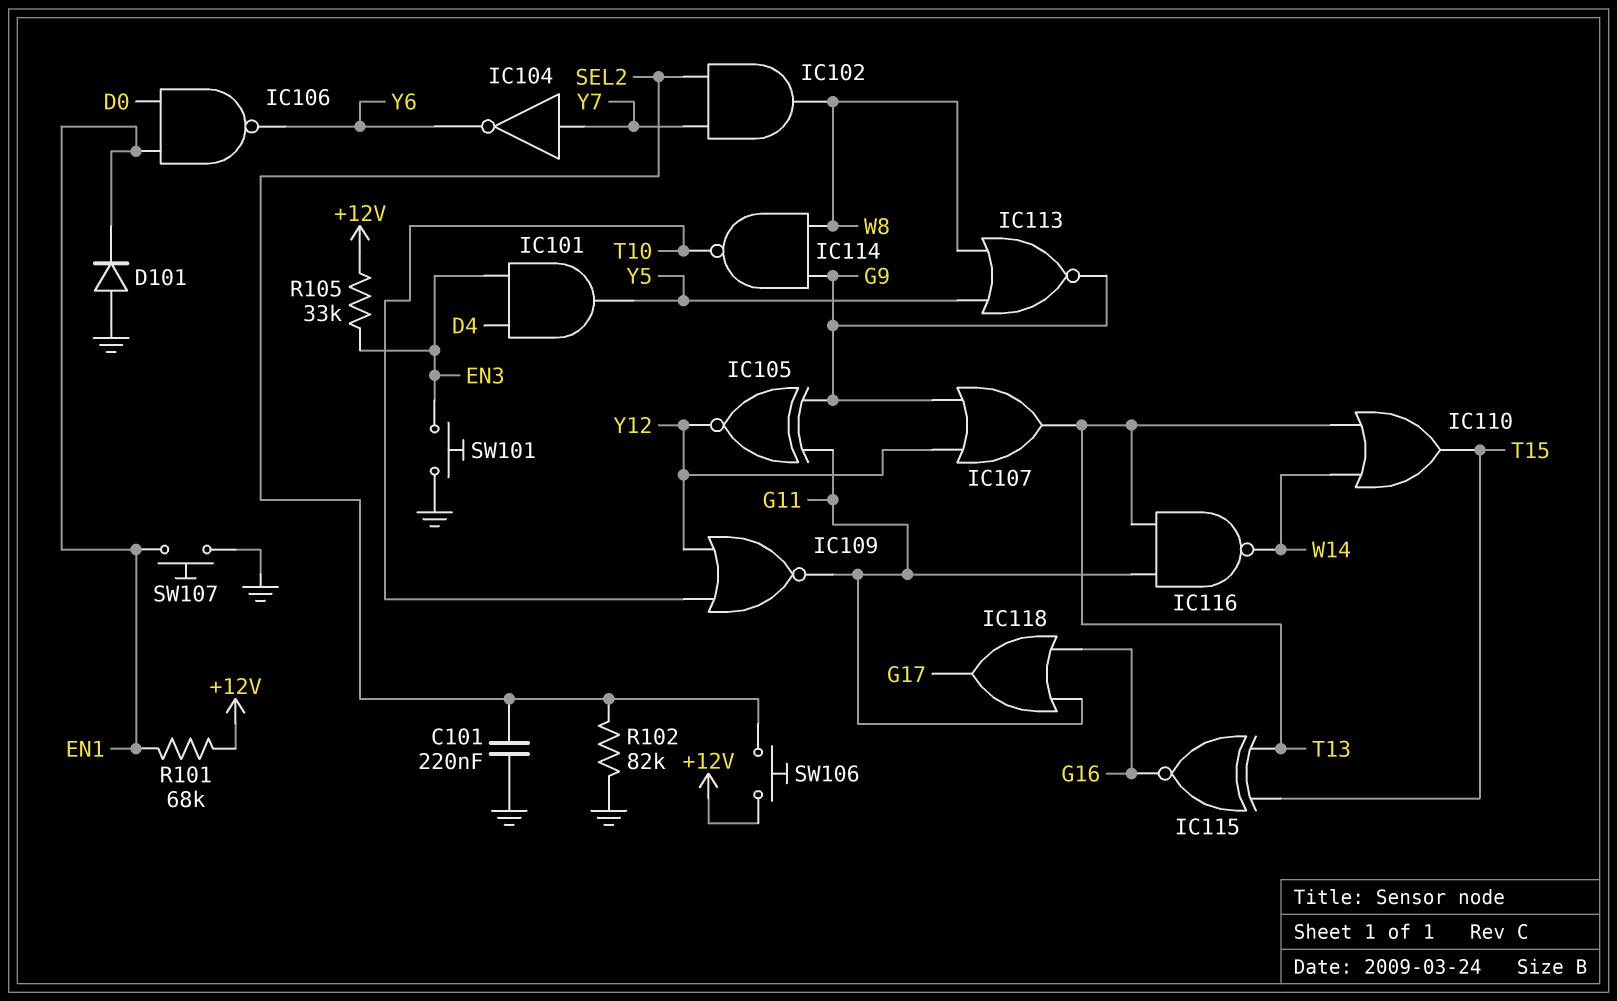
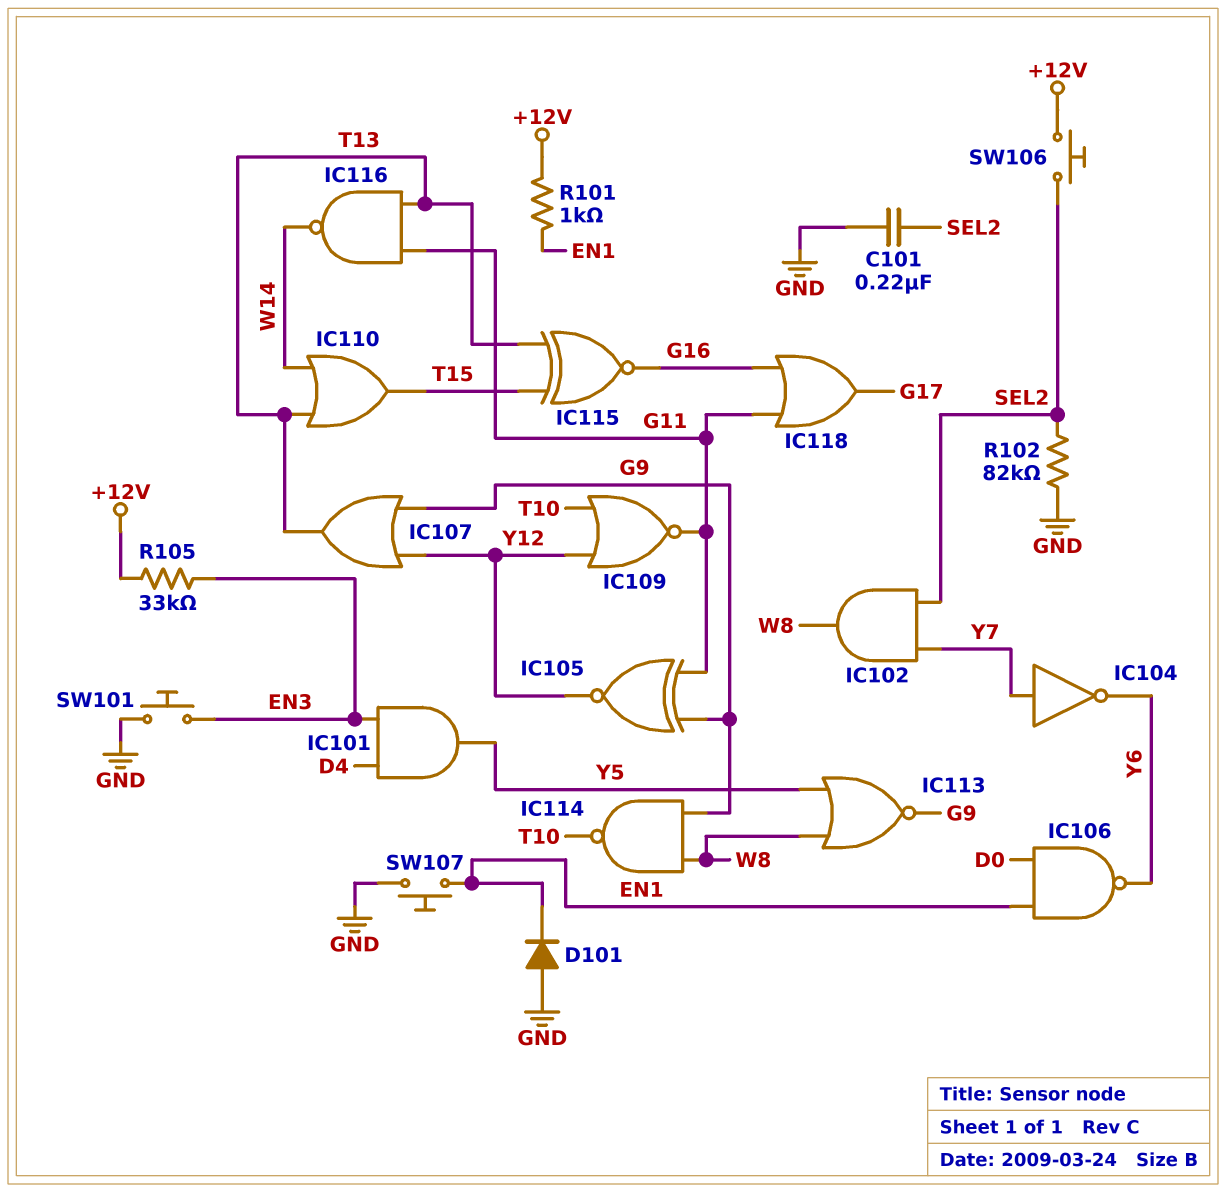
R101: 68k (+12V, EN1) -> 1k (+12V, EN1)

